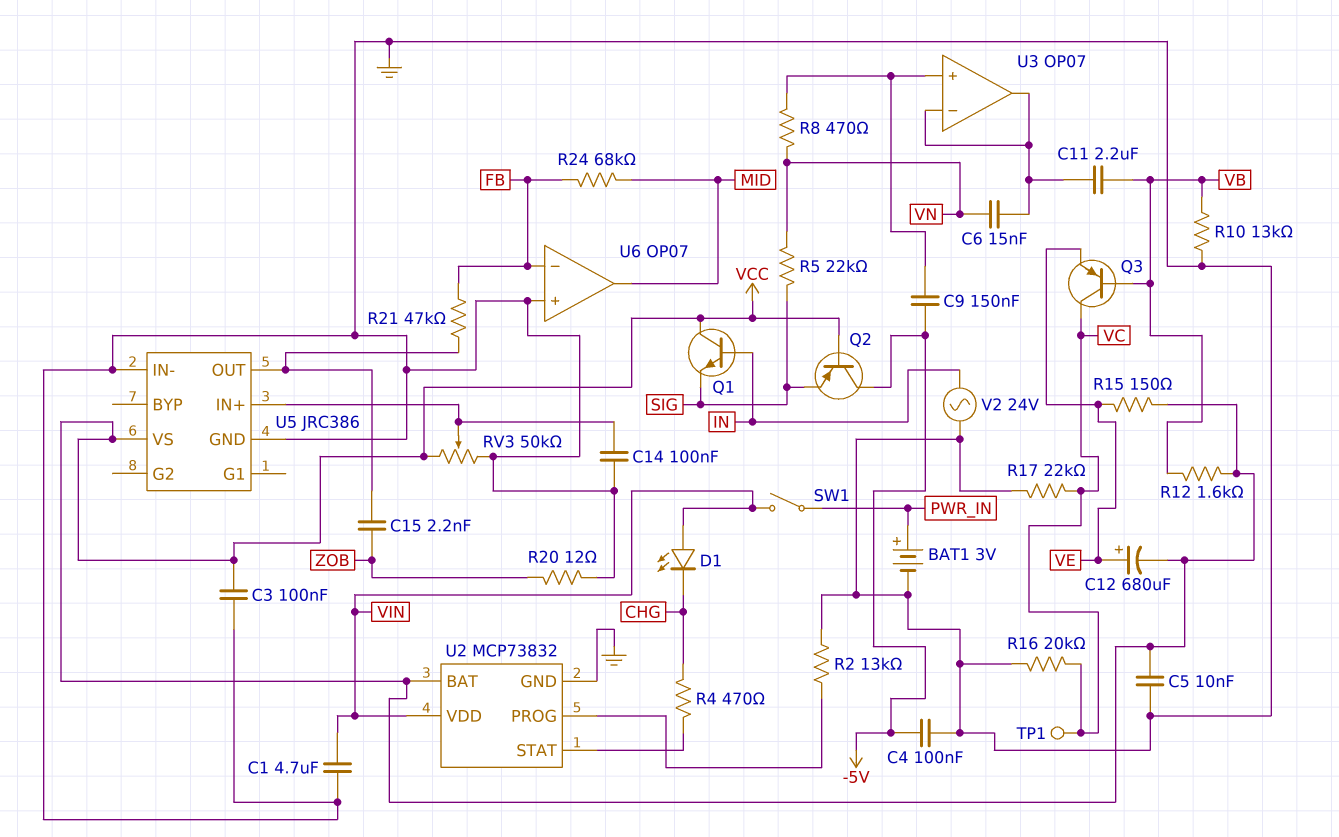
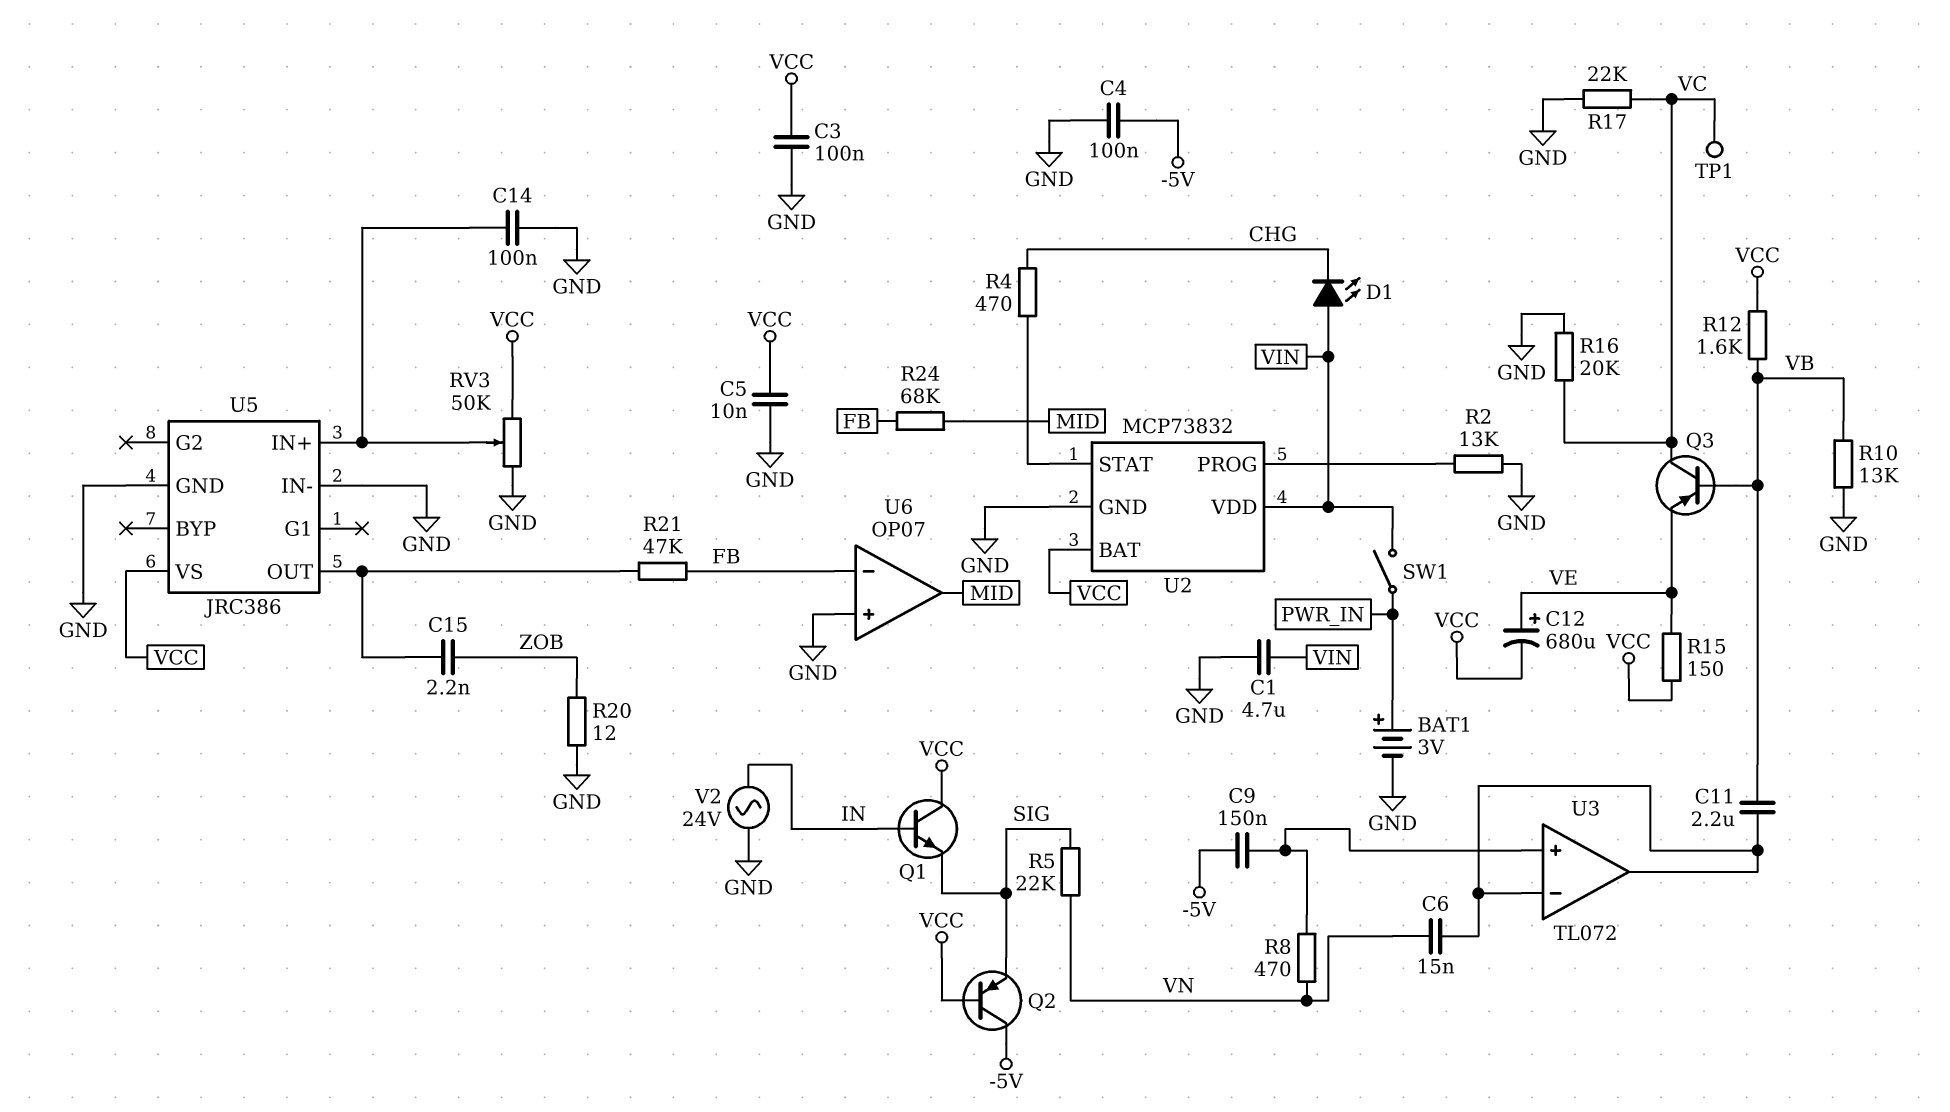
U3: OP07 -> TL072

